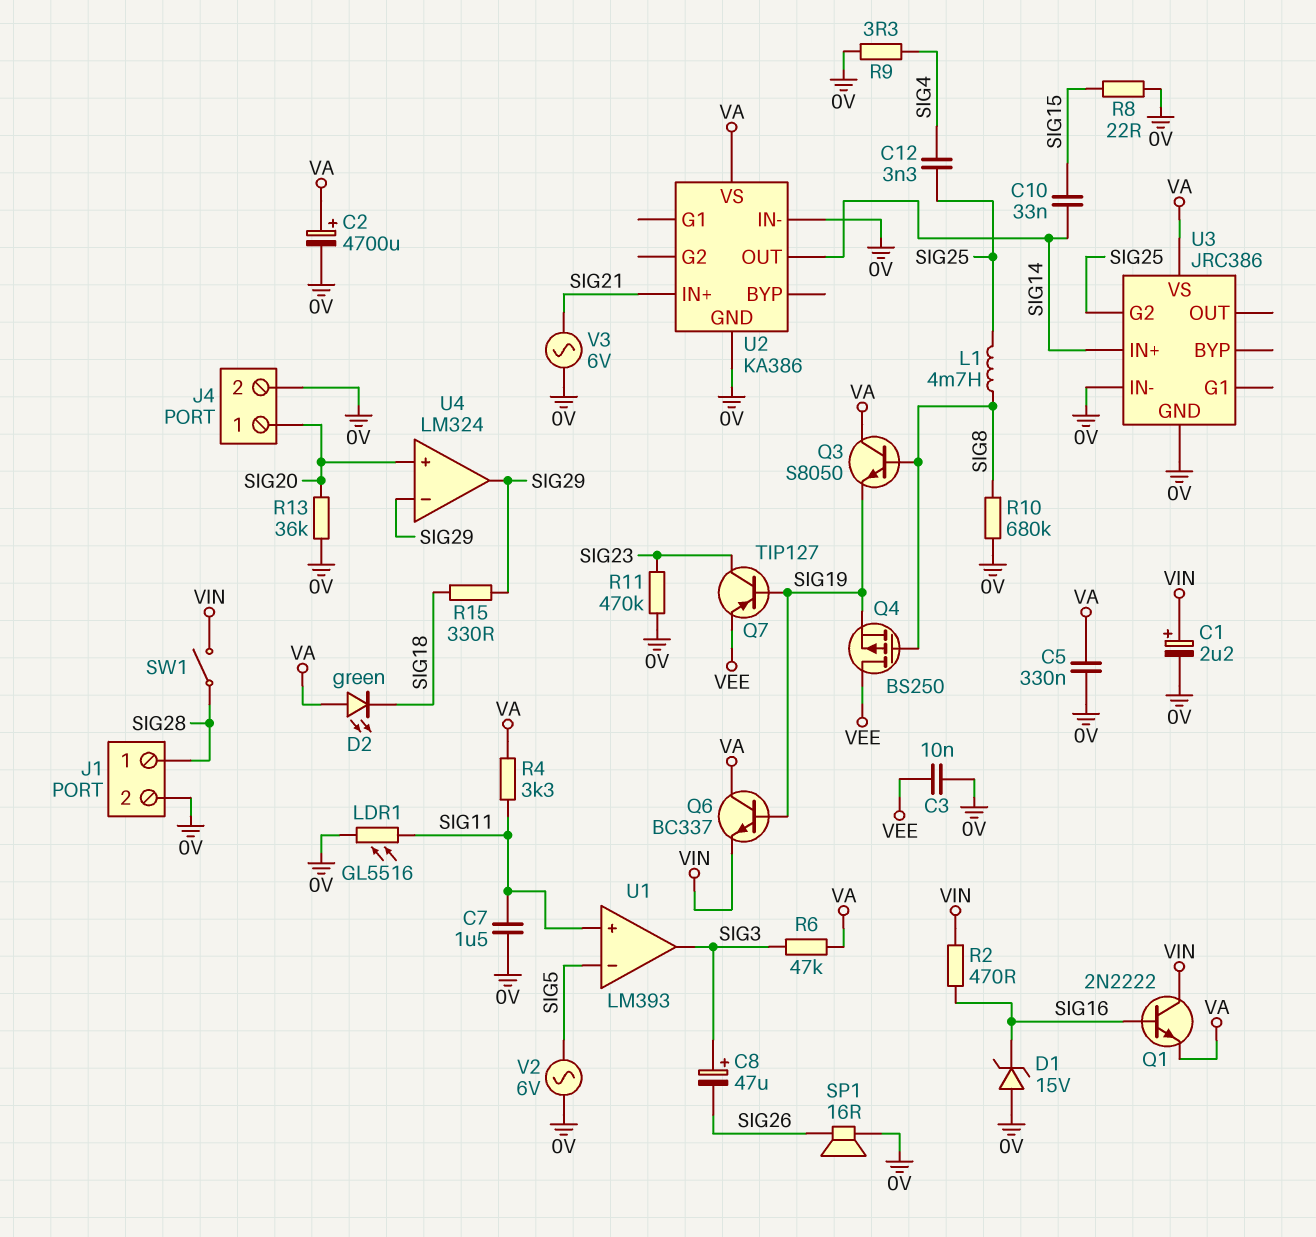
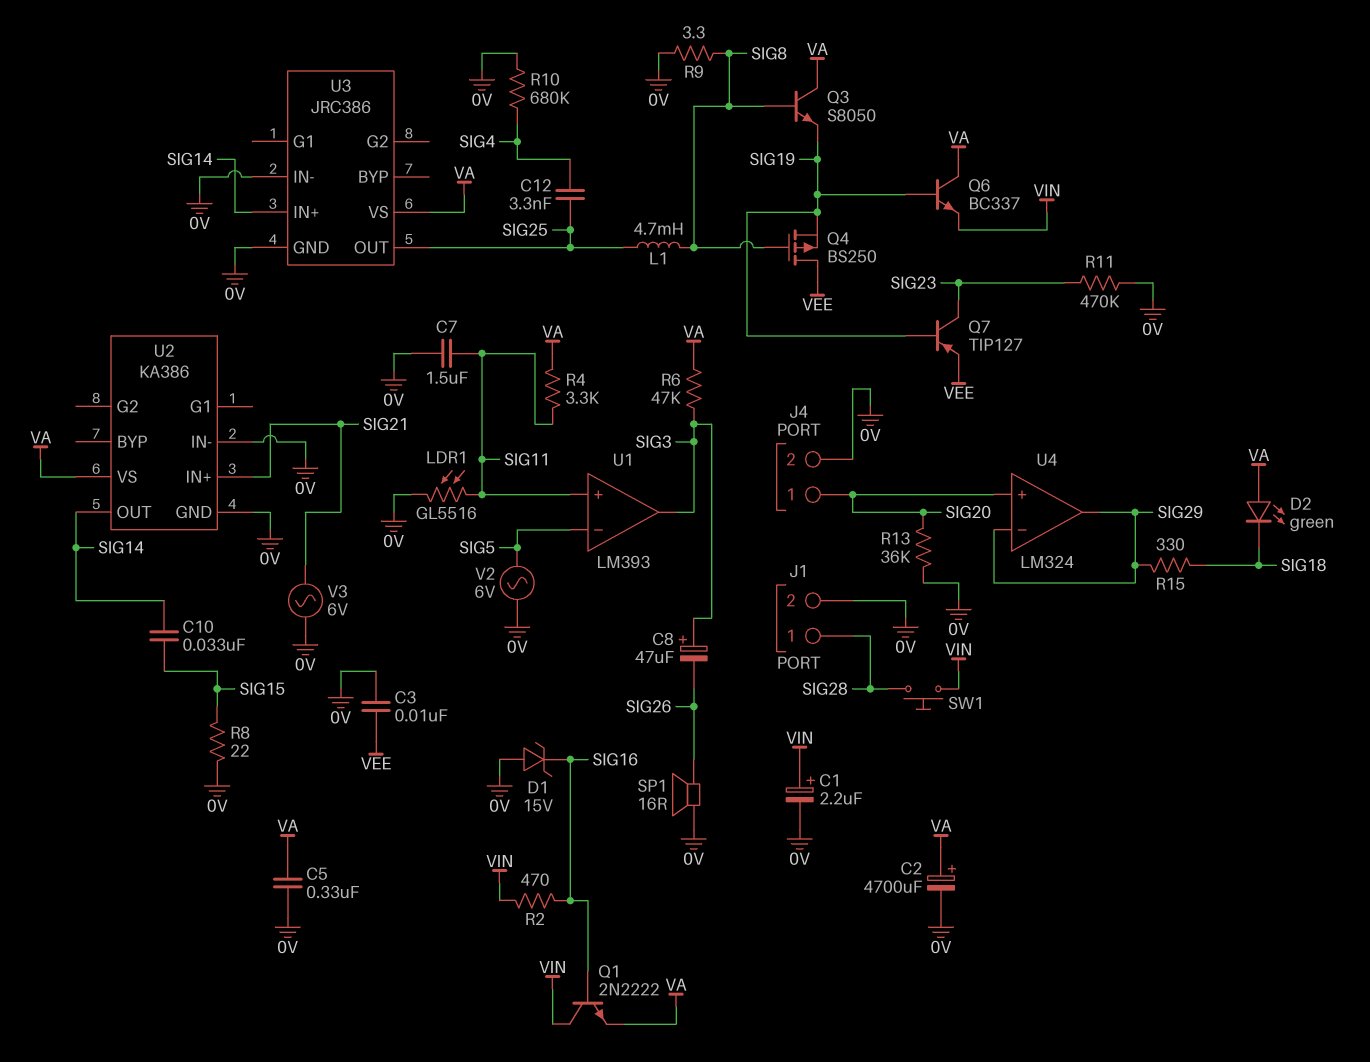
R9: 3.3 (0V, SIG4) -> 3.3 (0V, SIG8)
R10: 680k (0V, SIG8) -> 680k (0V, SIG4)
SW1: switch (SIG28, VIN) -> button (SIG28, VIN)
U3 pin G2: SIG25 -> none
U3 pin OUT: none -> SIG25

